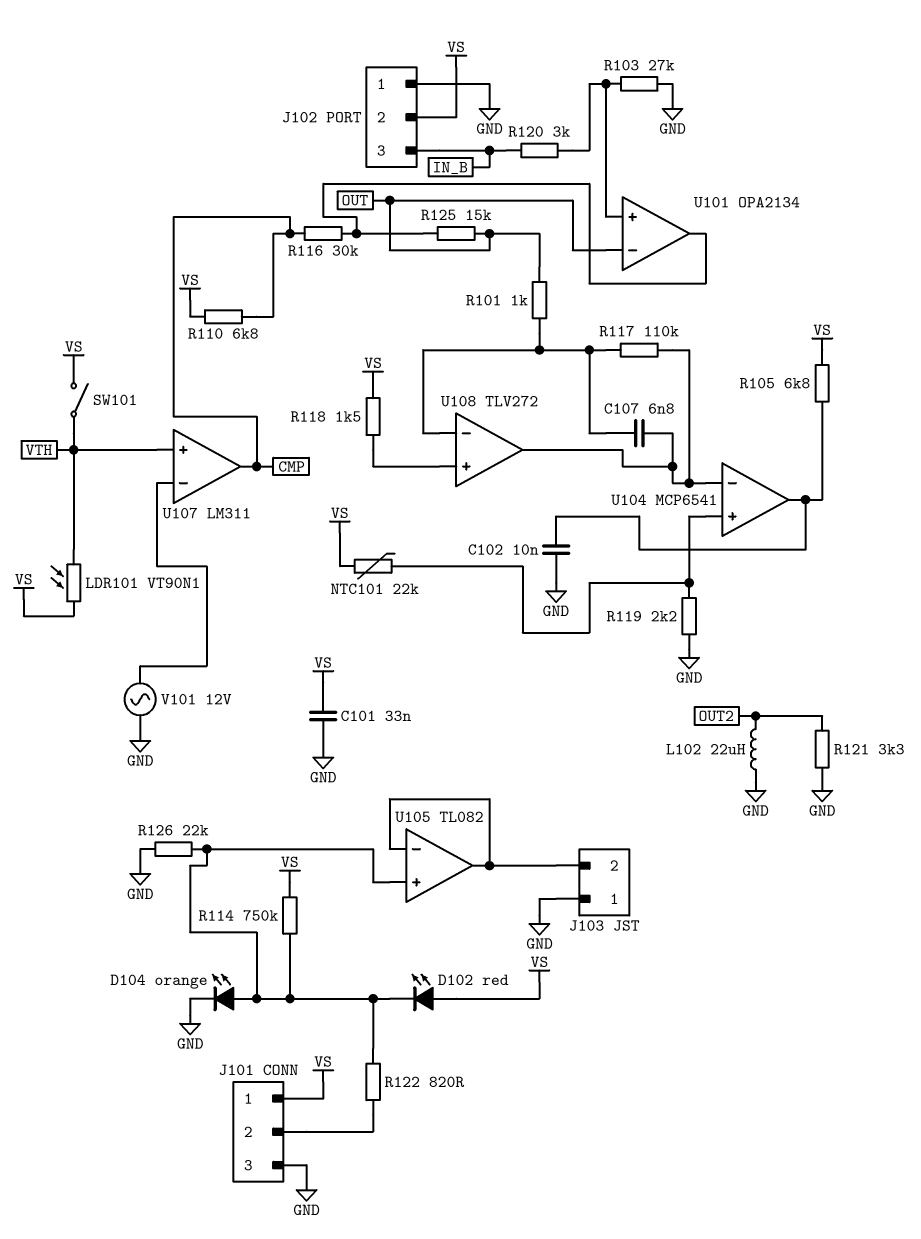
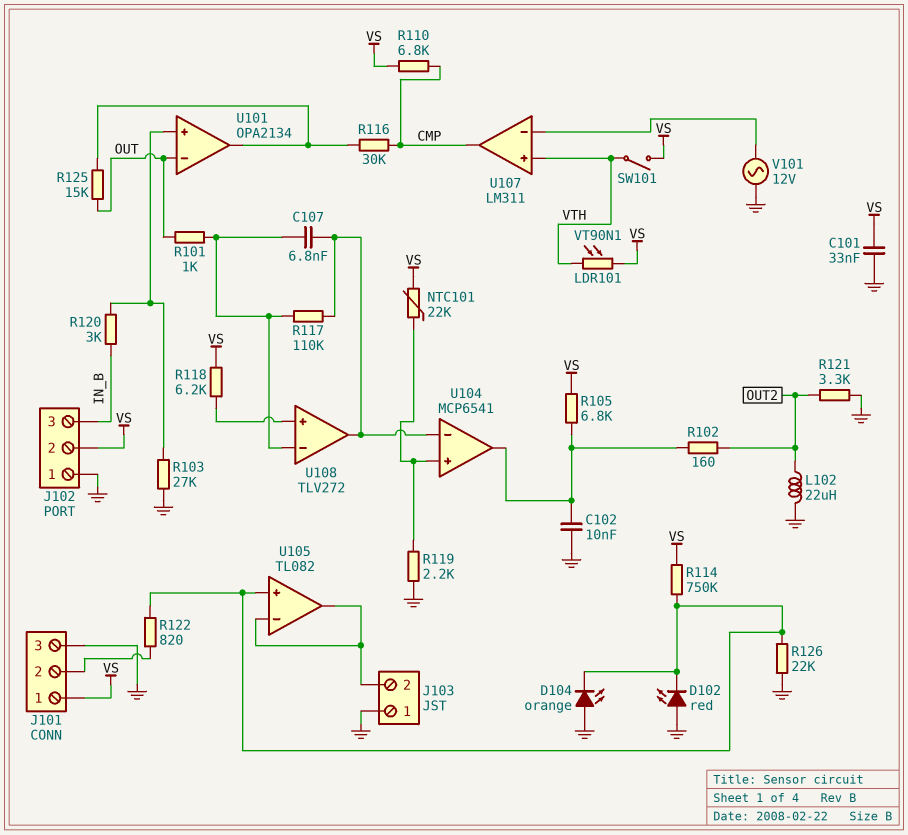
D102: LED red (A VS, K U105/in+) -> LED red (A GND, K U105/in+)
D104: LED orange (A U105/in+, K GND) -> LED orange (A GND, K U105/in+)
R102: none -> 160 (OUT2, U104/out)
R118: 1.5k (U108/in+, VS) -> 6.2k (U108/in+, VS)

